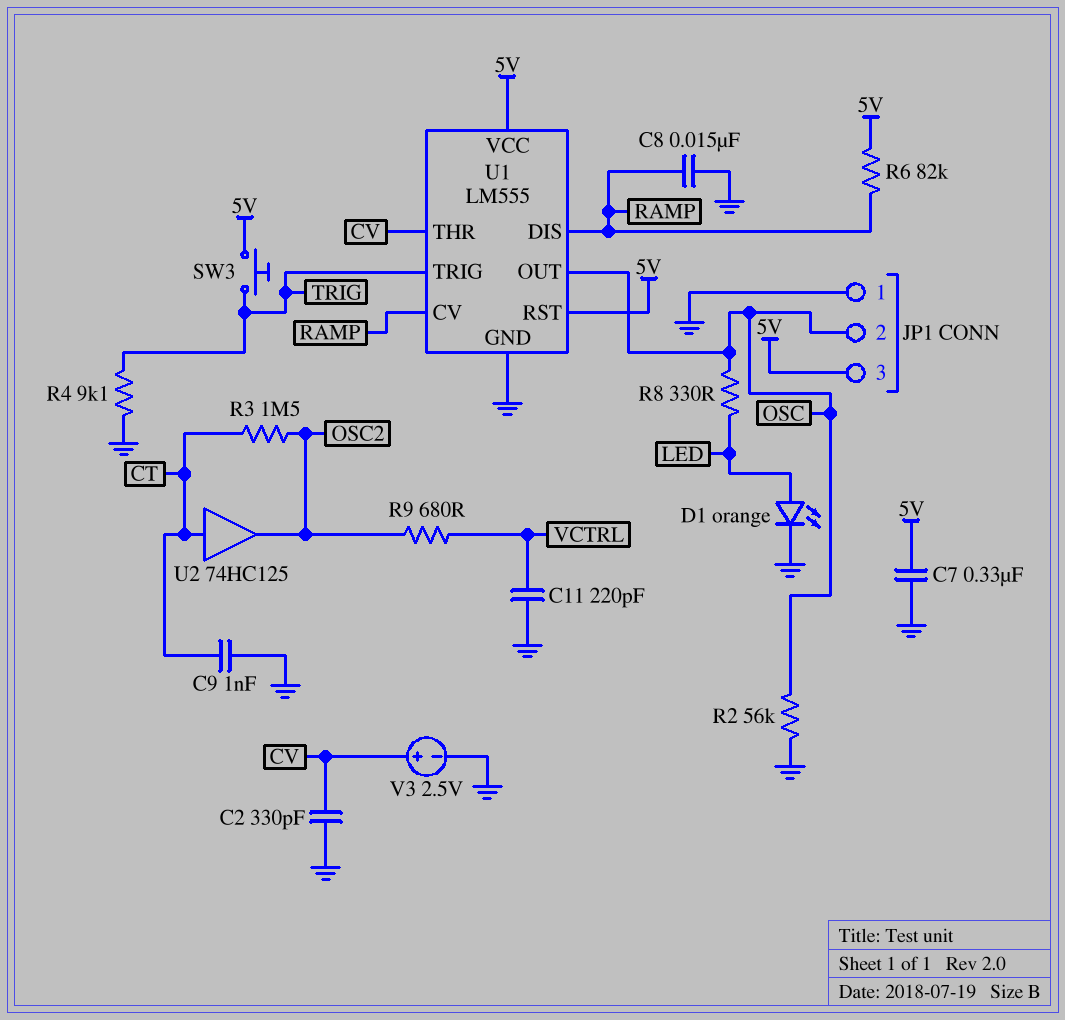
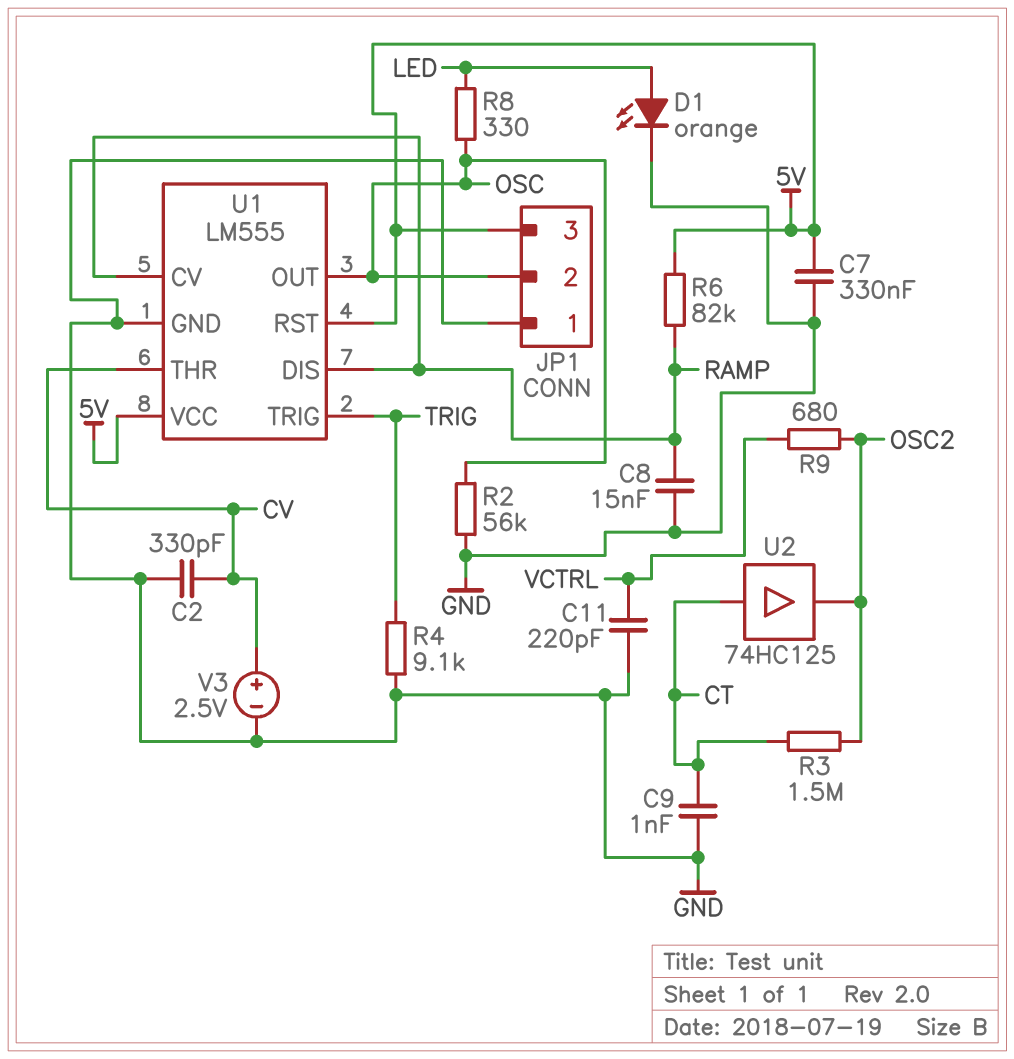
SW3: button (5V, TRIG) -> none

